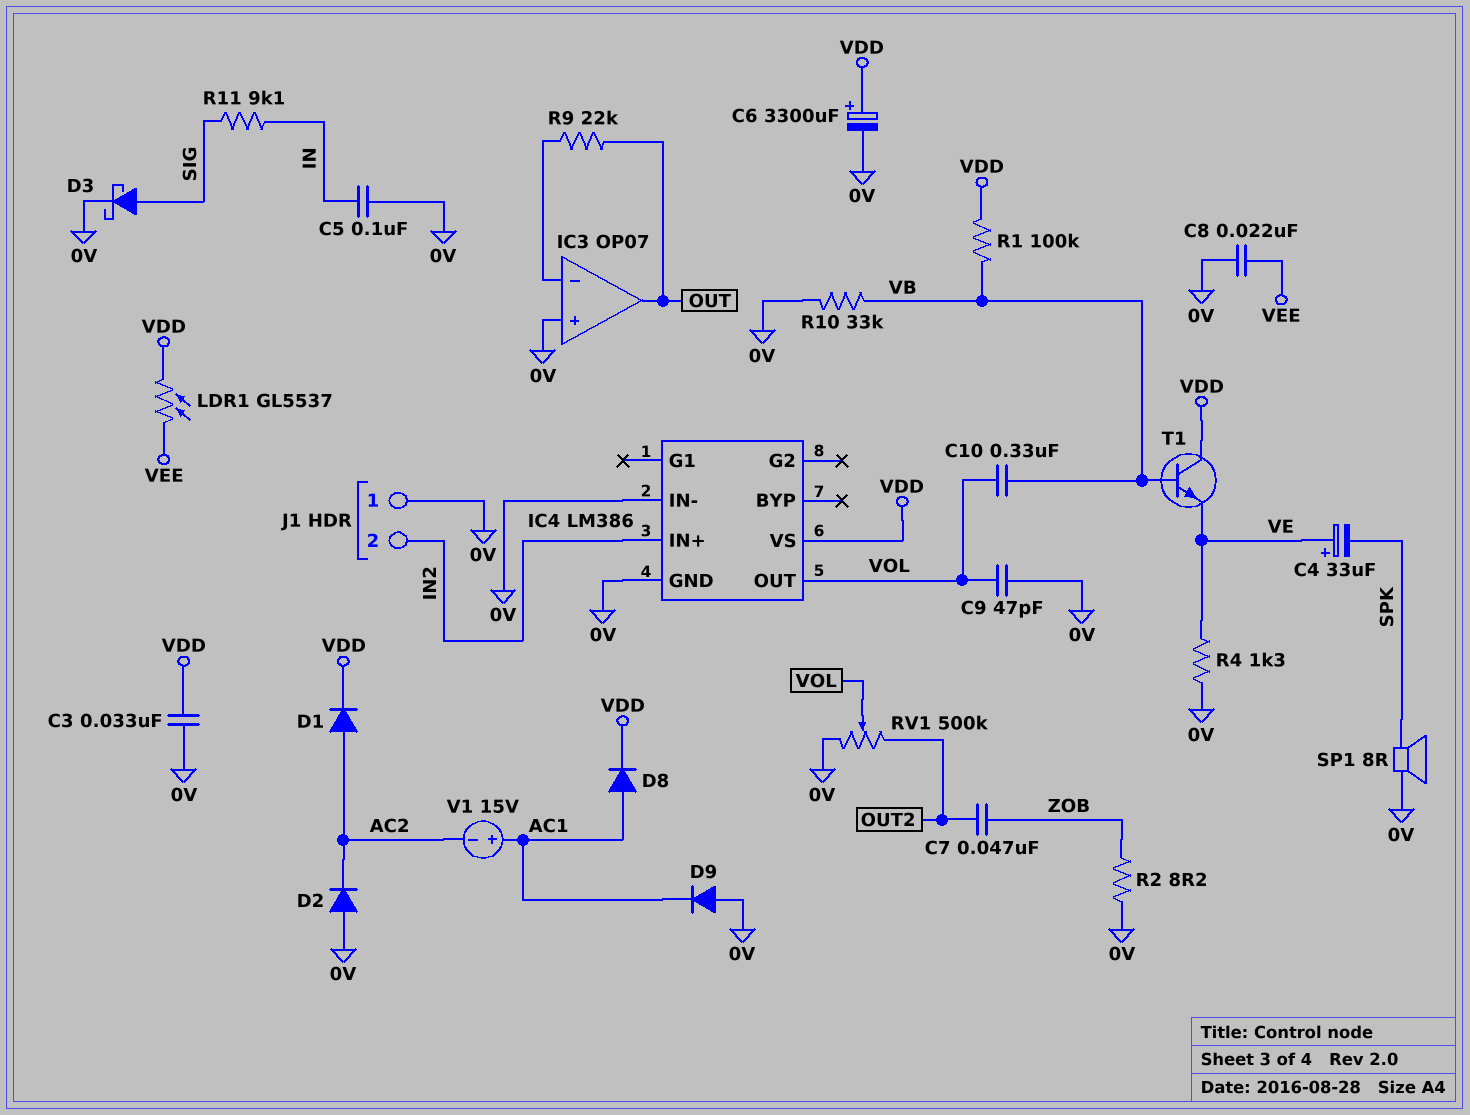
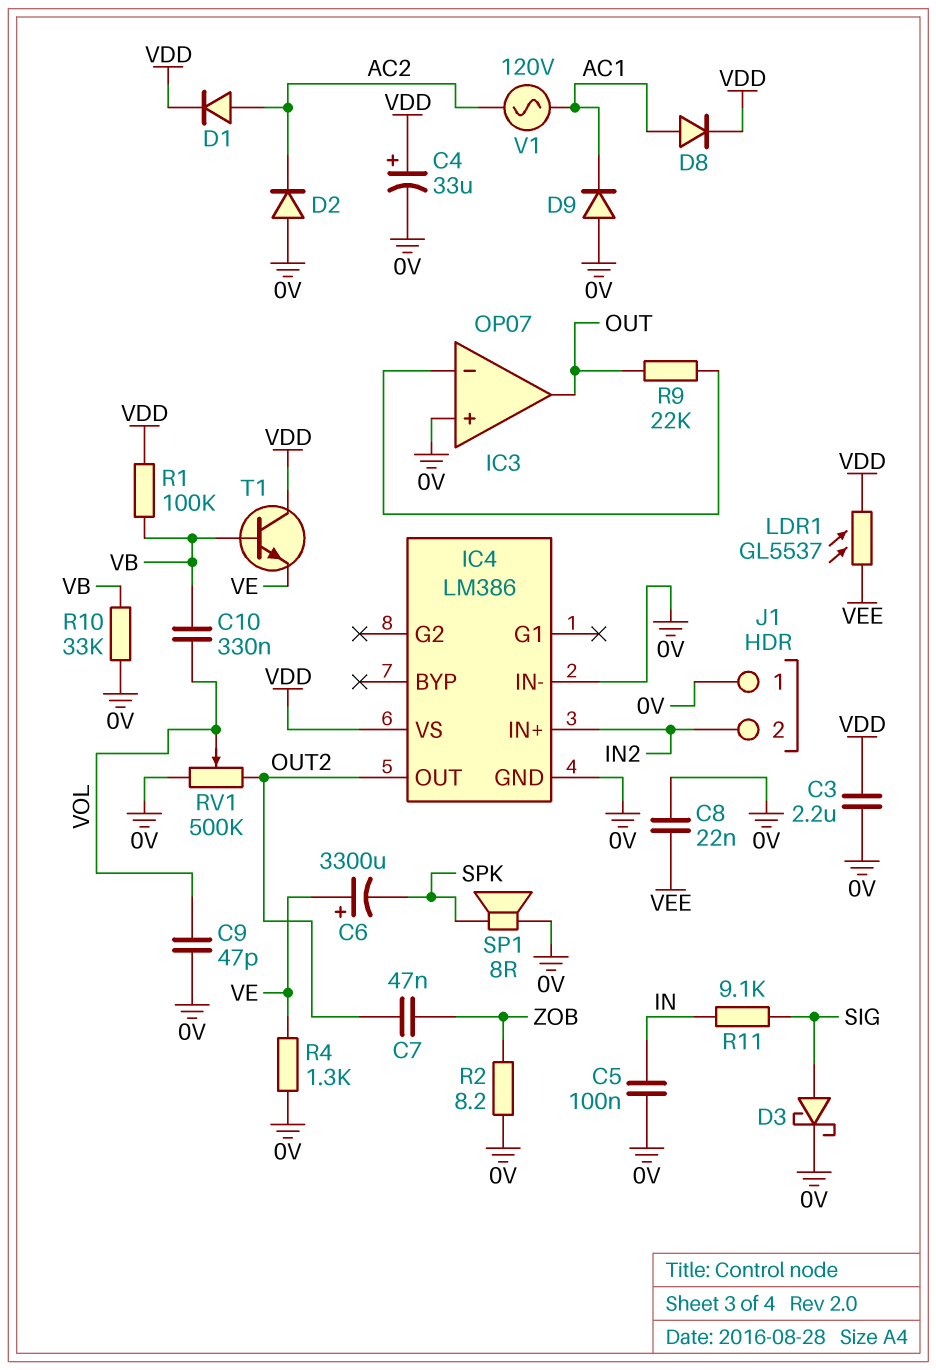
C3: 33nF (0V, VDD) -> 2.2uF (0V, VDD)
C4: 33uF (plus VE, minus SPK) -> 33uF (plus VDD, minus 0V)
C6: 3300uF (plus VDD, minus 0V) -> 3300uF (plus VE, minus SPK)
IC4 pin OUT: VOL -> OUT2
V1: 15V (plus AC1, minus AC2) -> AC 120V (AC1, AC2)

